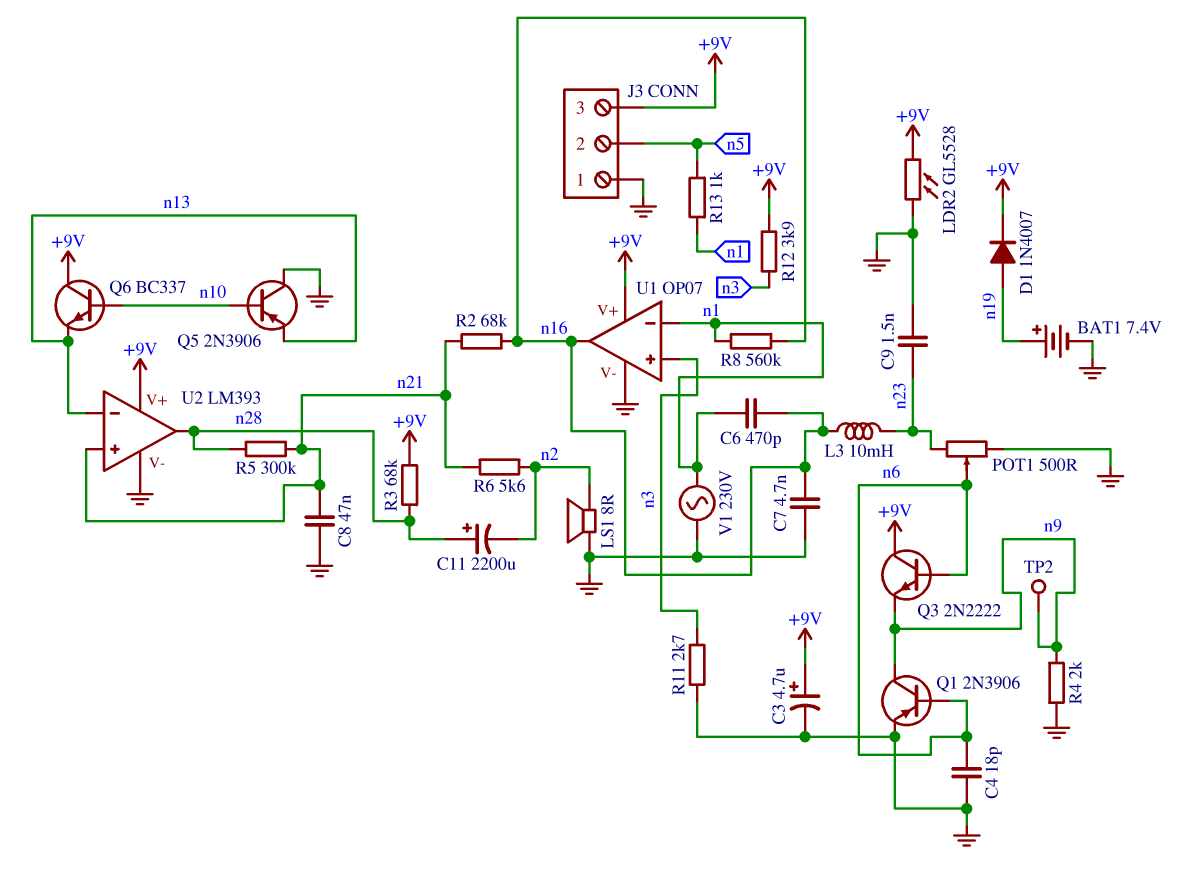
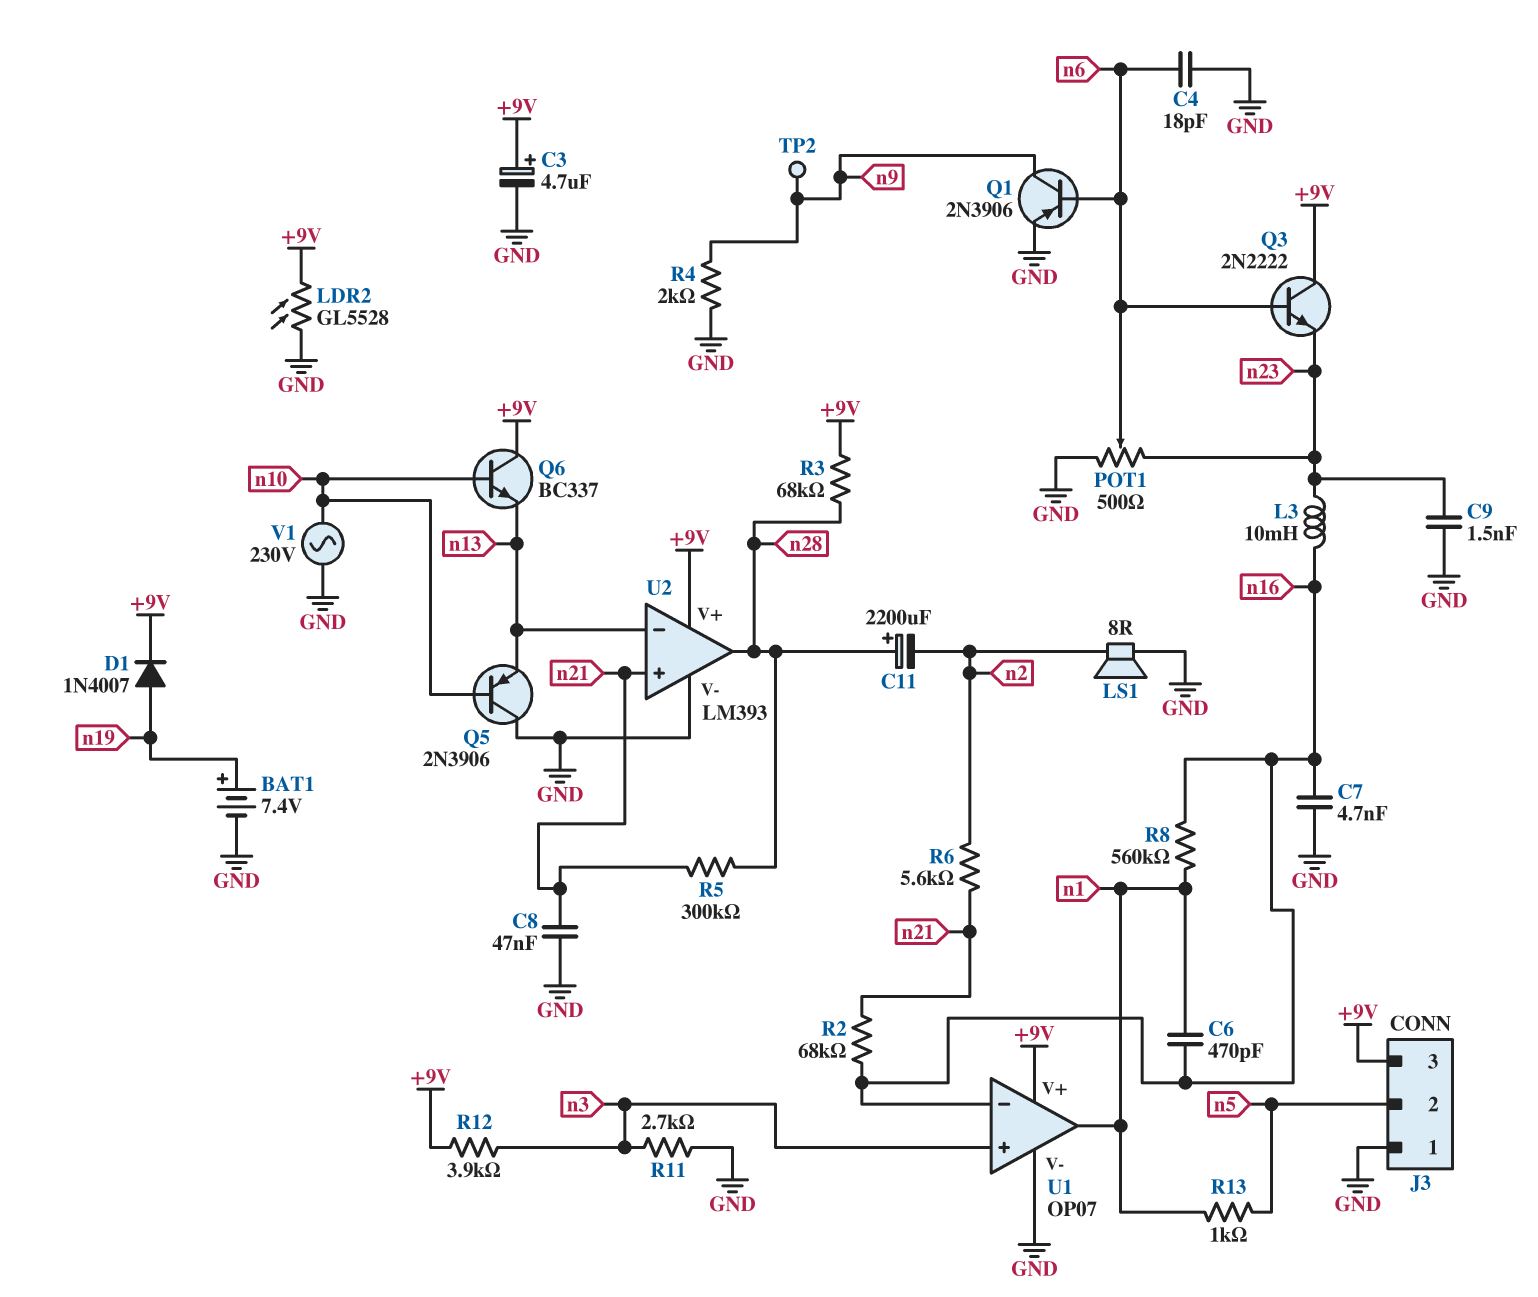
Q3: NPN 2N2222 (B n6, C +9V, E n9) -> NPN 2N2222 (B n6, C +9V, E n23)
U1 pin in-: n1 -> n16
U1 pin out: n16 -> n1
V1: AC 230V (GND, n1) -> AC 230V (GND, n10)

